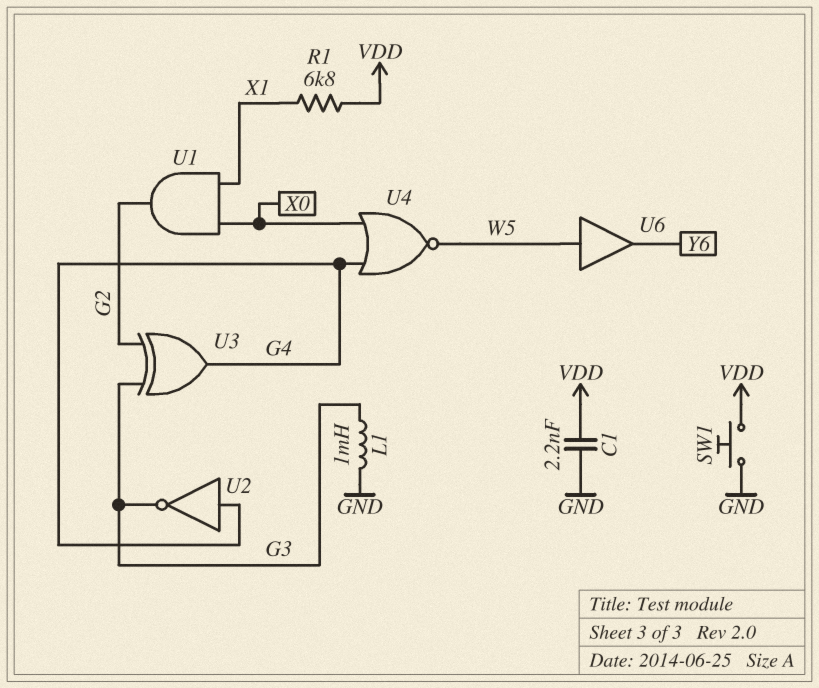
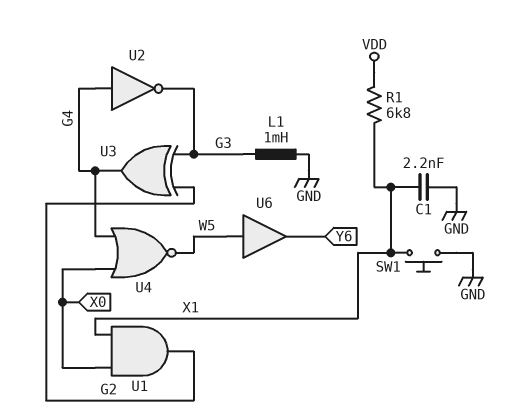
C1: 2.2nF (GND, VDD) -> 2.2nF (GND, X1)
SW1: button (GND, VDD) -> button (GND, X1)

